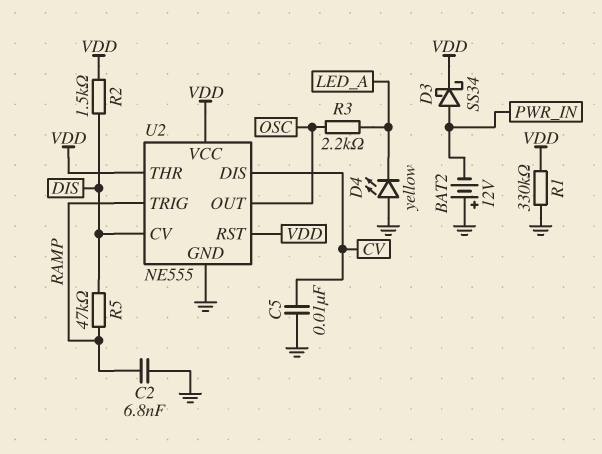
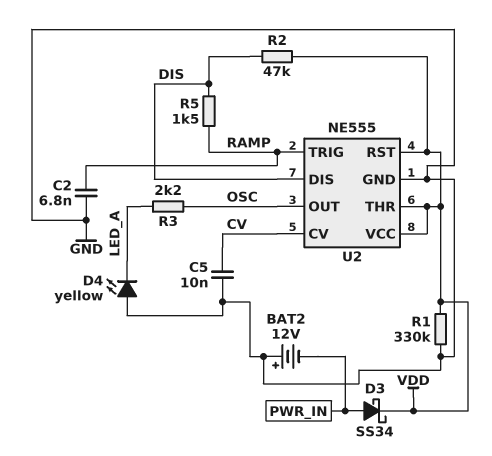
R2: 1.5k (DIS, VDD) -> 47k (DIS, VDD)
R5: 47k (DIS, RAMP) -> 1.5k (DIS, RAMP)
U2 pin CV: DIS -> CV
U2 pin DIS: CV -> DIS

